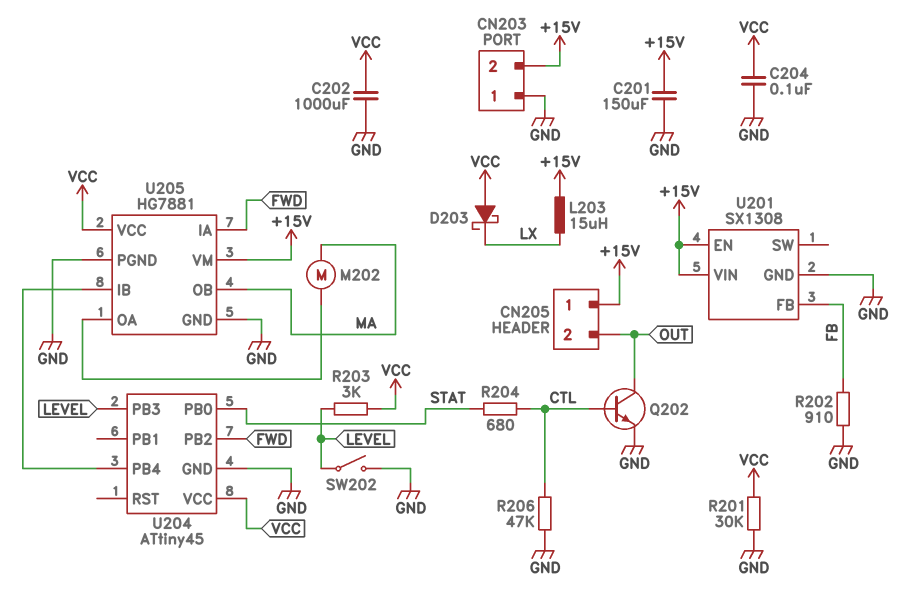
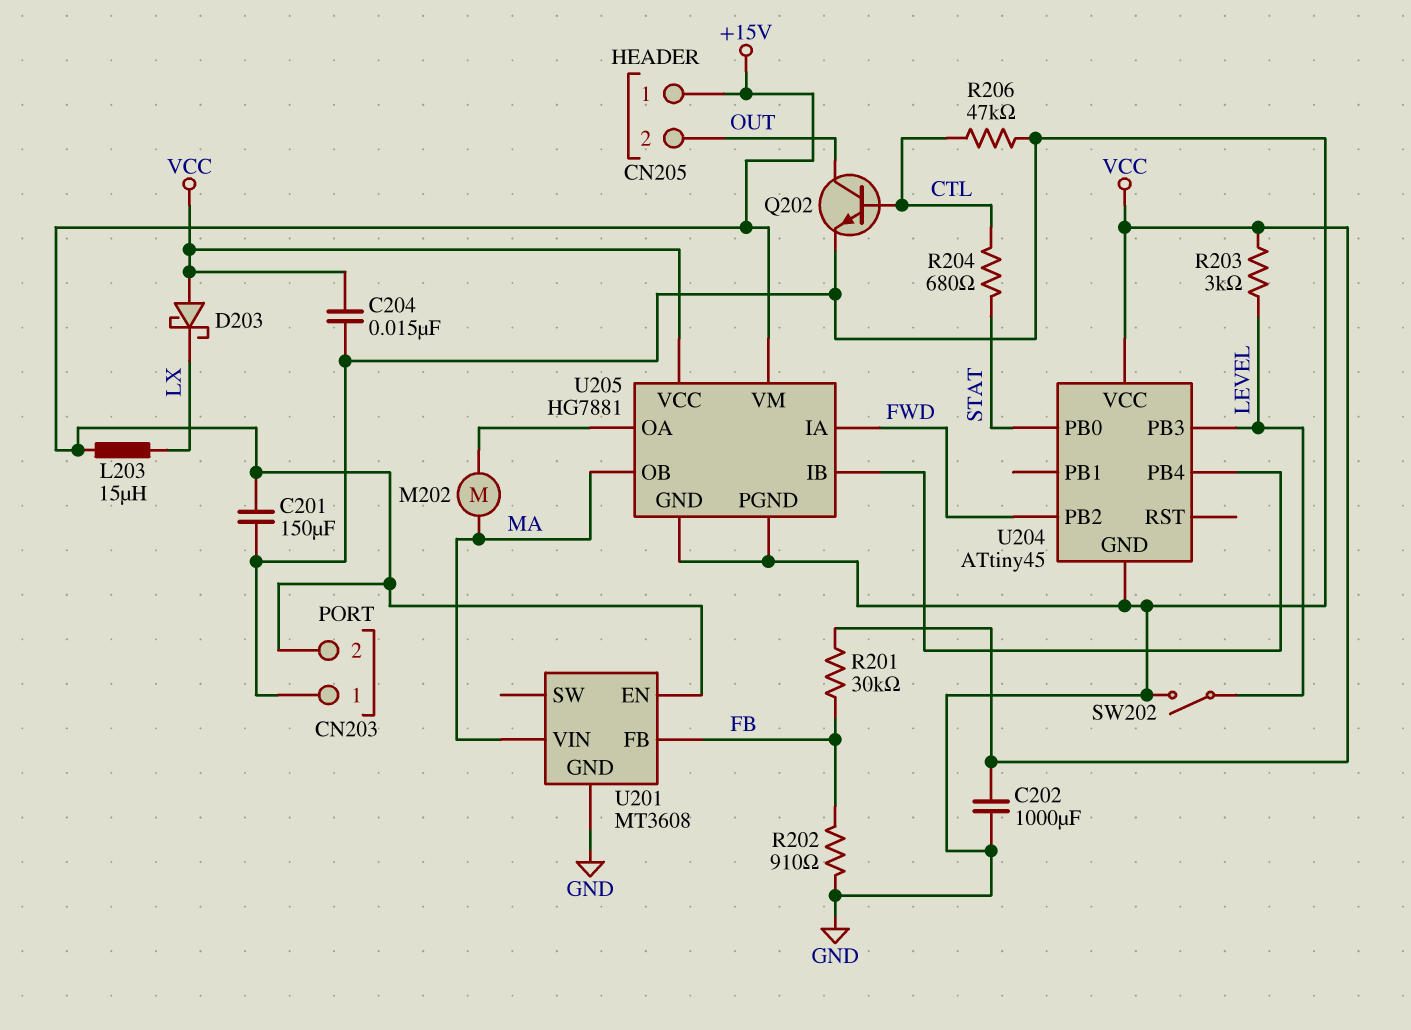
C204: 100nF (GND, VCC) -> 15nF (GND, VCC)
R201: 30k (GND, VCC) -> 30k (FB, VCC)
U201: SX1308 -> MT3608
U201 pin VIN: +15V -> MA

